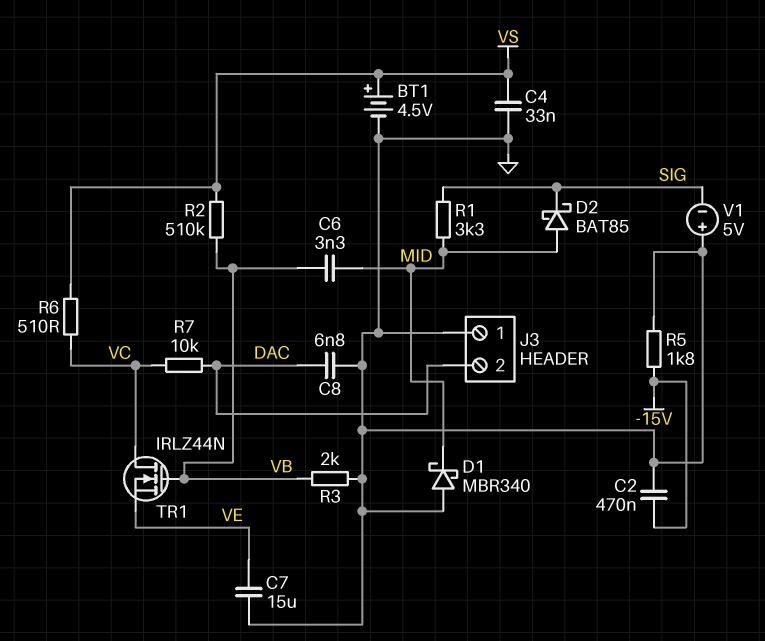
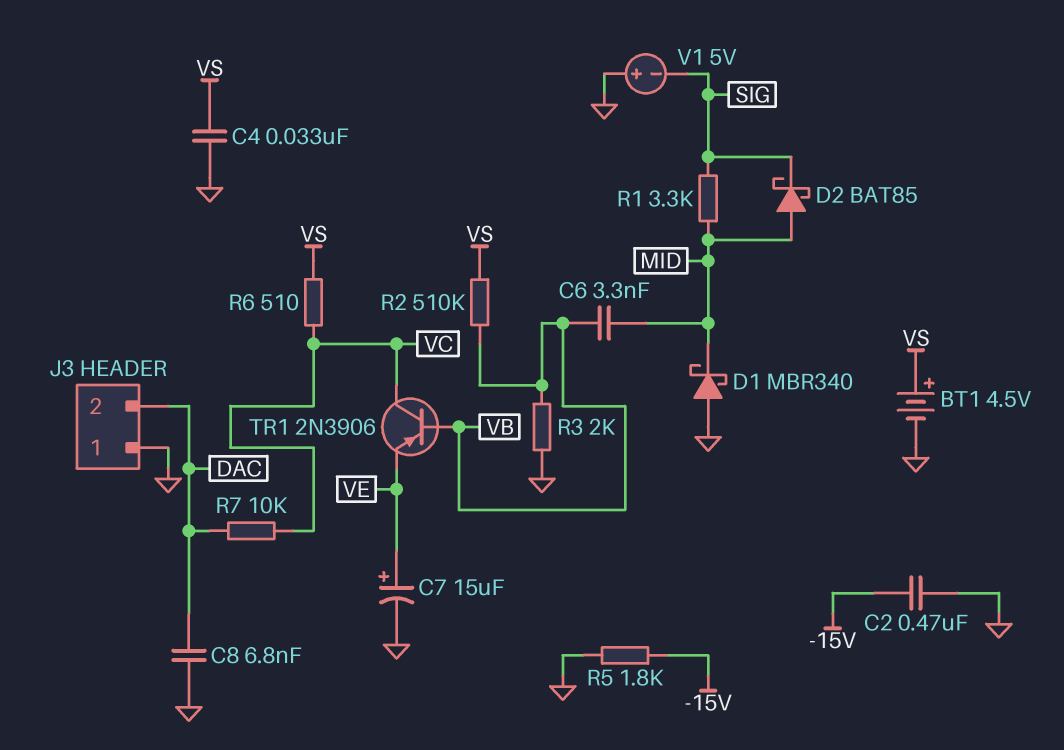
C7: 15uF (GND, VE) -> 15uF (plus VE, minus GND)
TR1: NMOS IRLZ44N (G VB, D VC, S VE) -> PNP 2N3906 (B VB, C VC, E VE)

